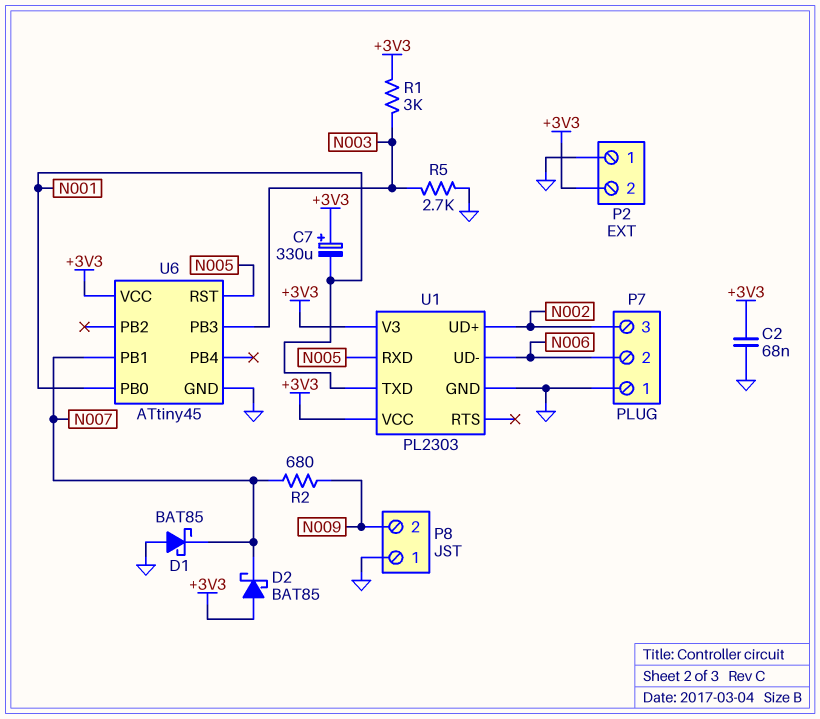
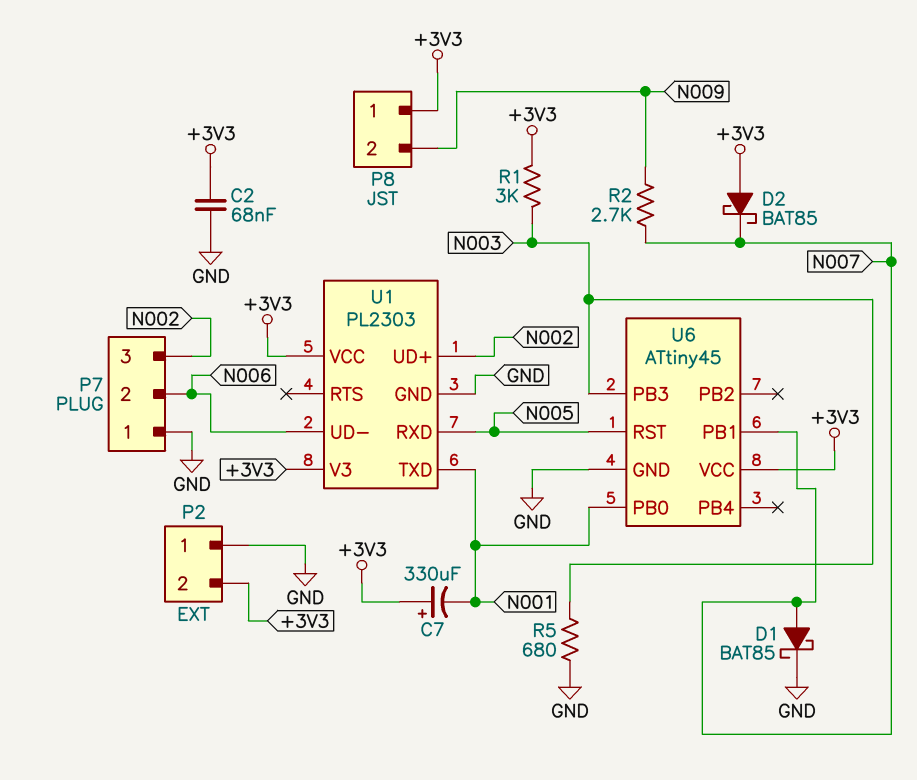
D1: schottky BAT85 (A GND, K N007) -> schottky BAT85 (A N007, K GND)
P8 pin 1: GND -> +3V3
R2: 680 (N007, N009) -> 2.7k (N007, N009)
R5: 2.7k (GND, N003) -> 680 (GND, N003)

